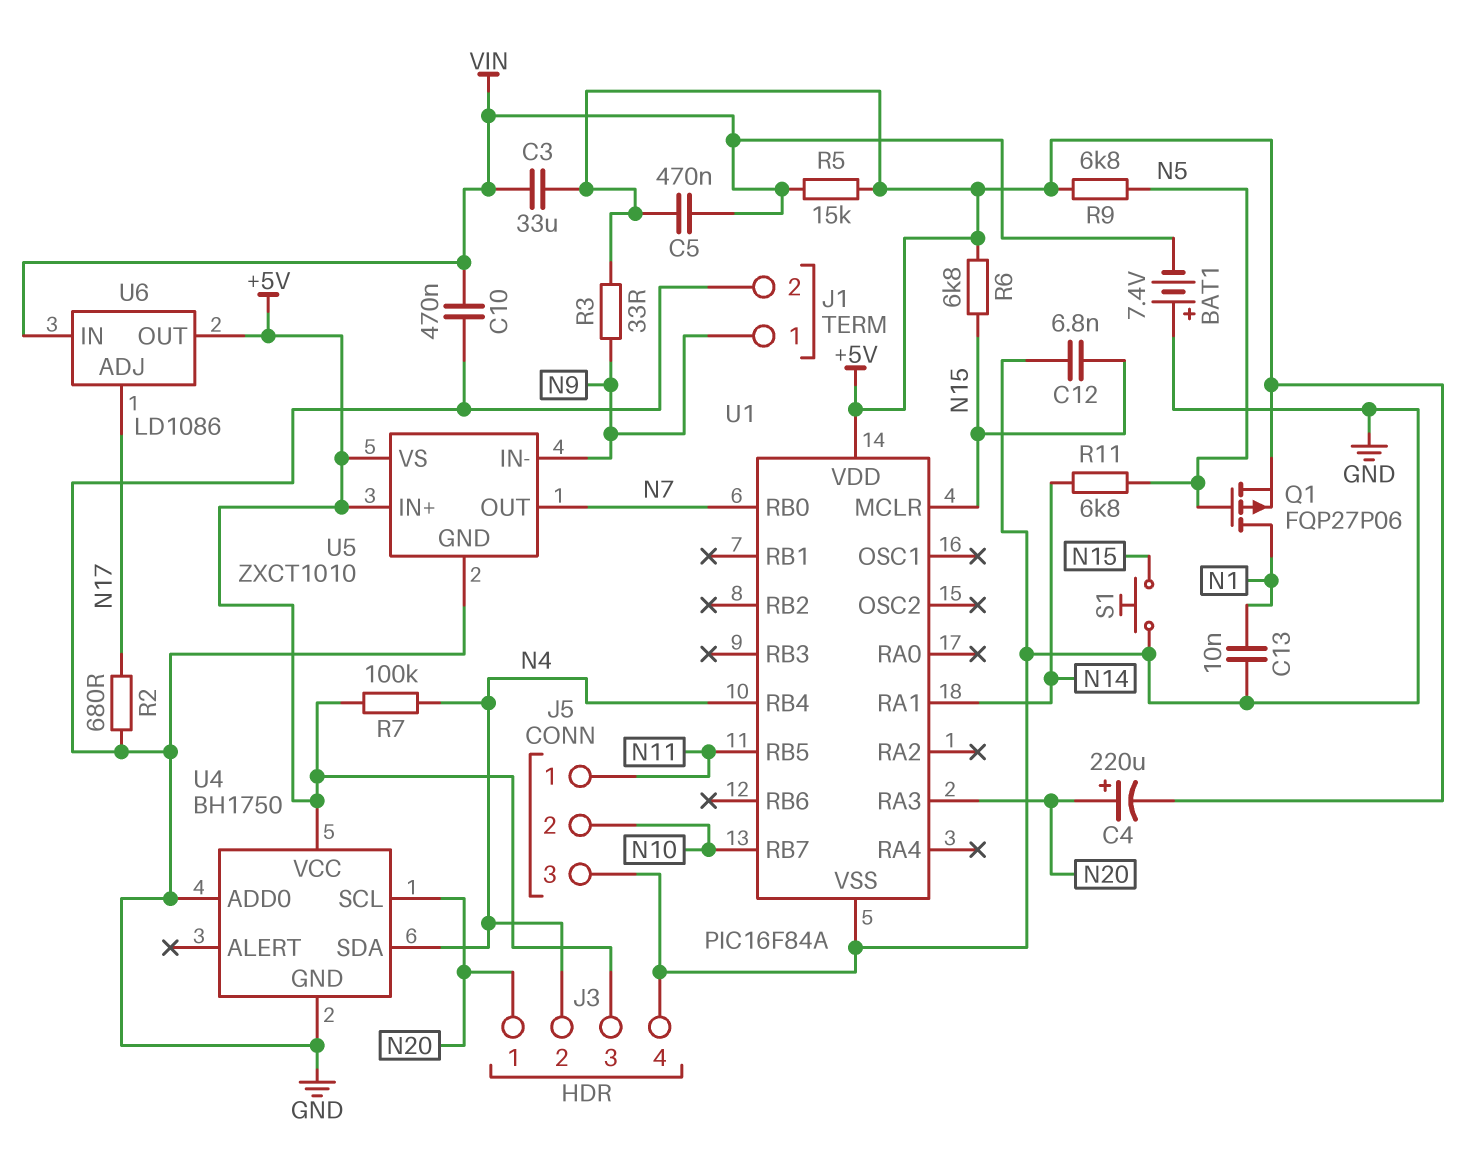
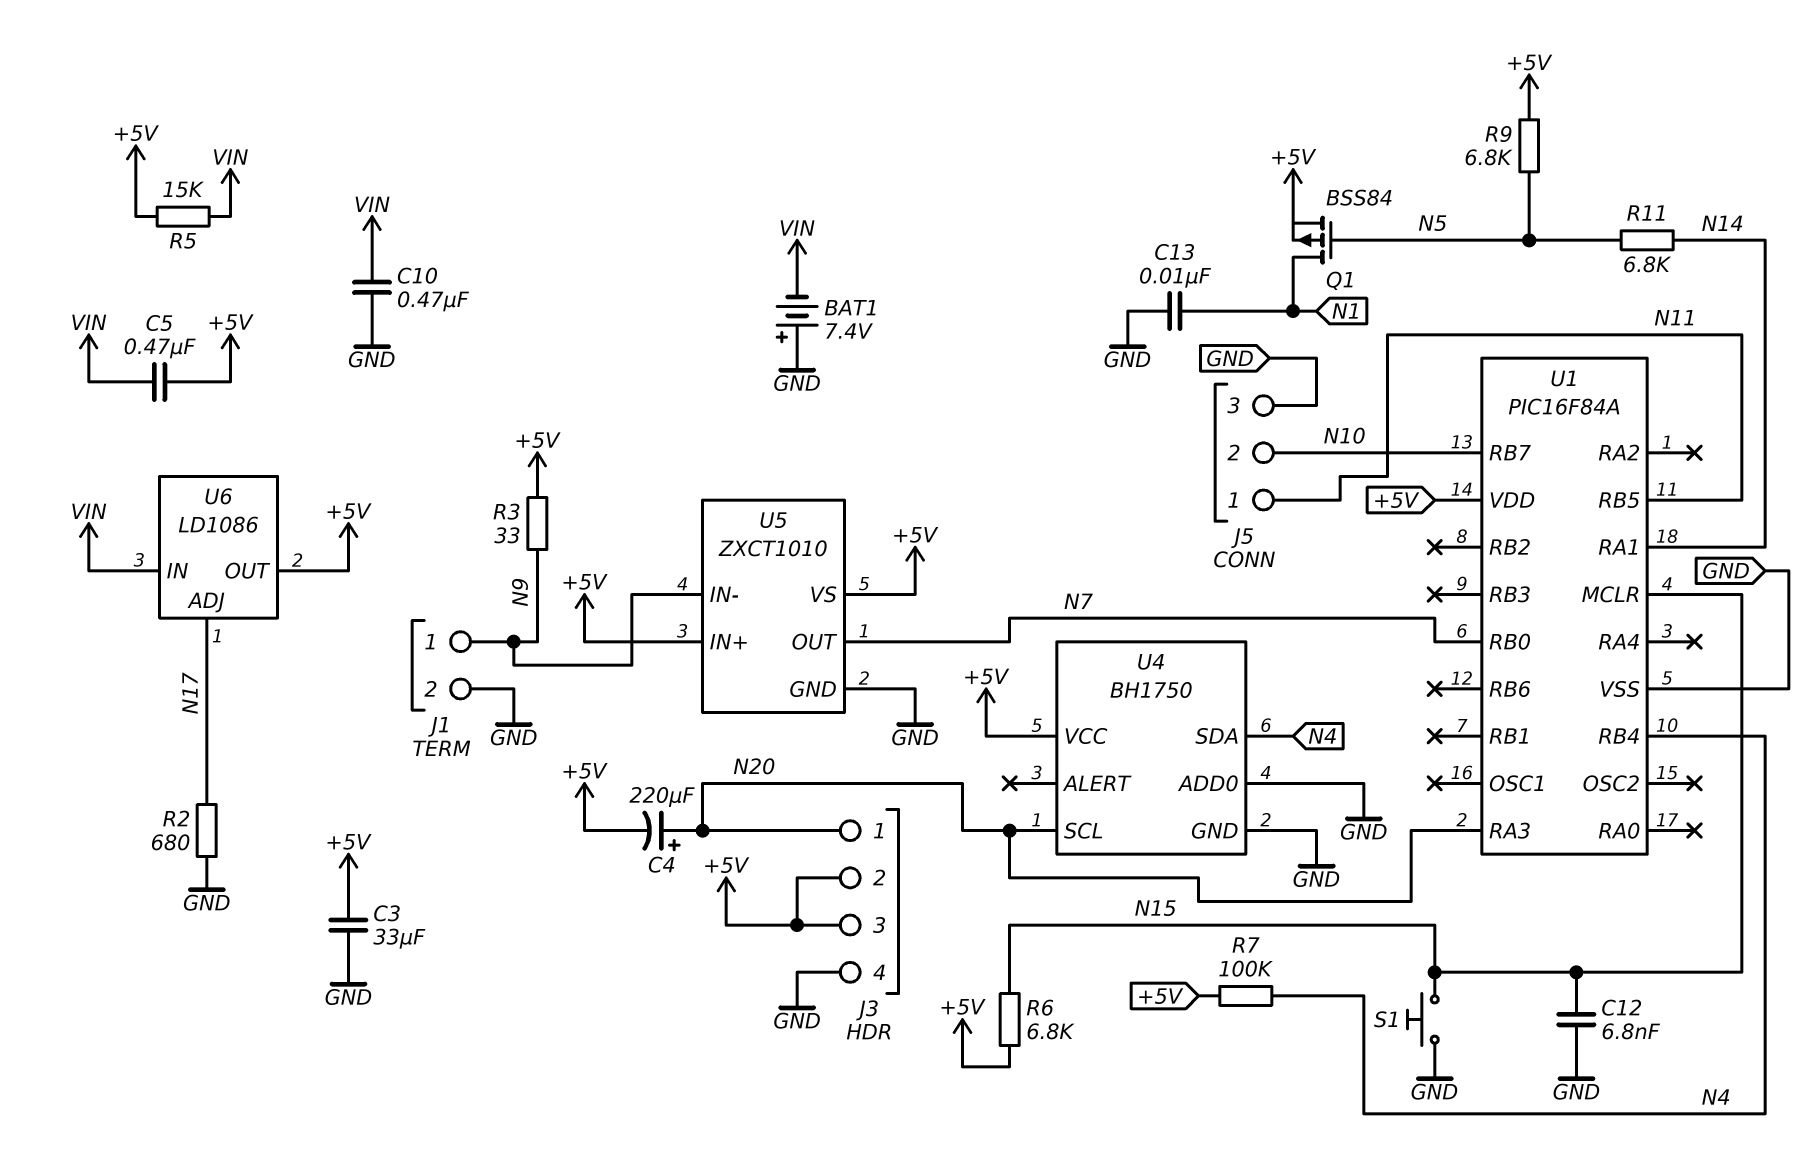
C3: 33uF (+5V, VIN) -> 33uF (+5V, GND)
J3 pin 2: N4 -> +5V
Q1: PMOS FQP27P06 (G N5, D N1, S +5V) -> PMOS BSS84 (G N5, D N1, S +5V)

